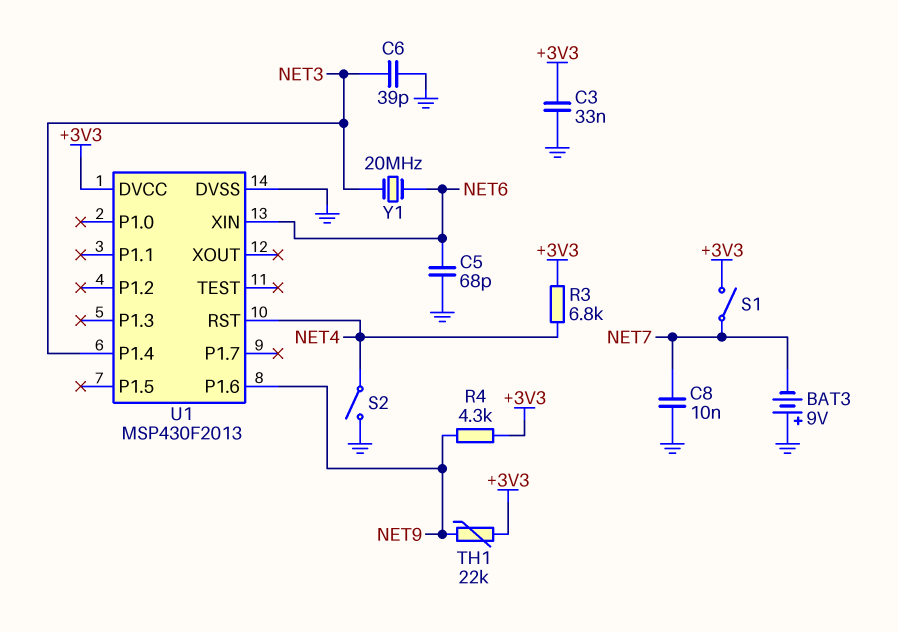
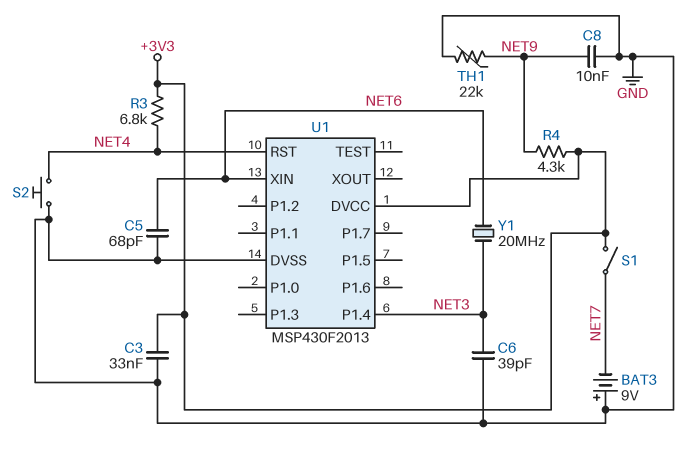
C8: 10nF (GND, NET7) -> 10nF (GND, NET9)
S2: switch (GND, NET4) -> button (GND, NET4)
TH1: 22k (+3V3, NET9) -> 22k (GND, NET9)
U1 pin P1.6: NET9 -> none

